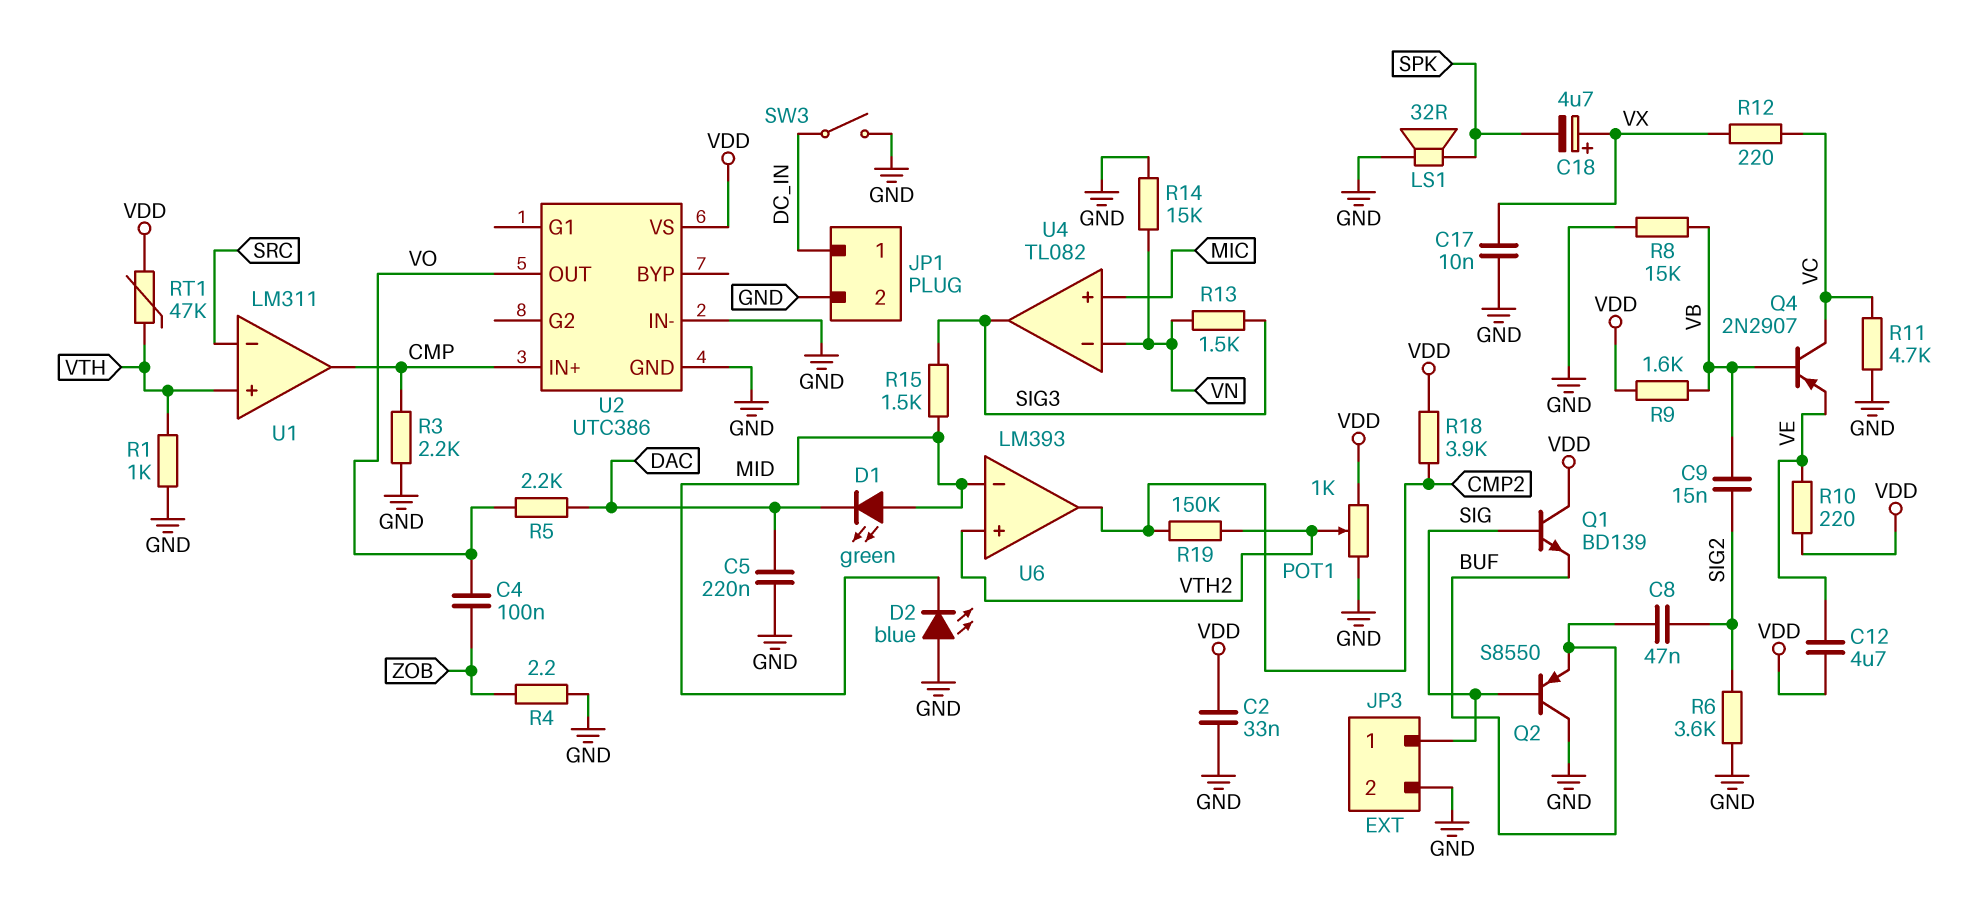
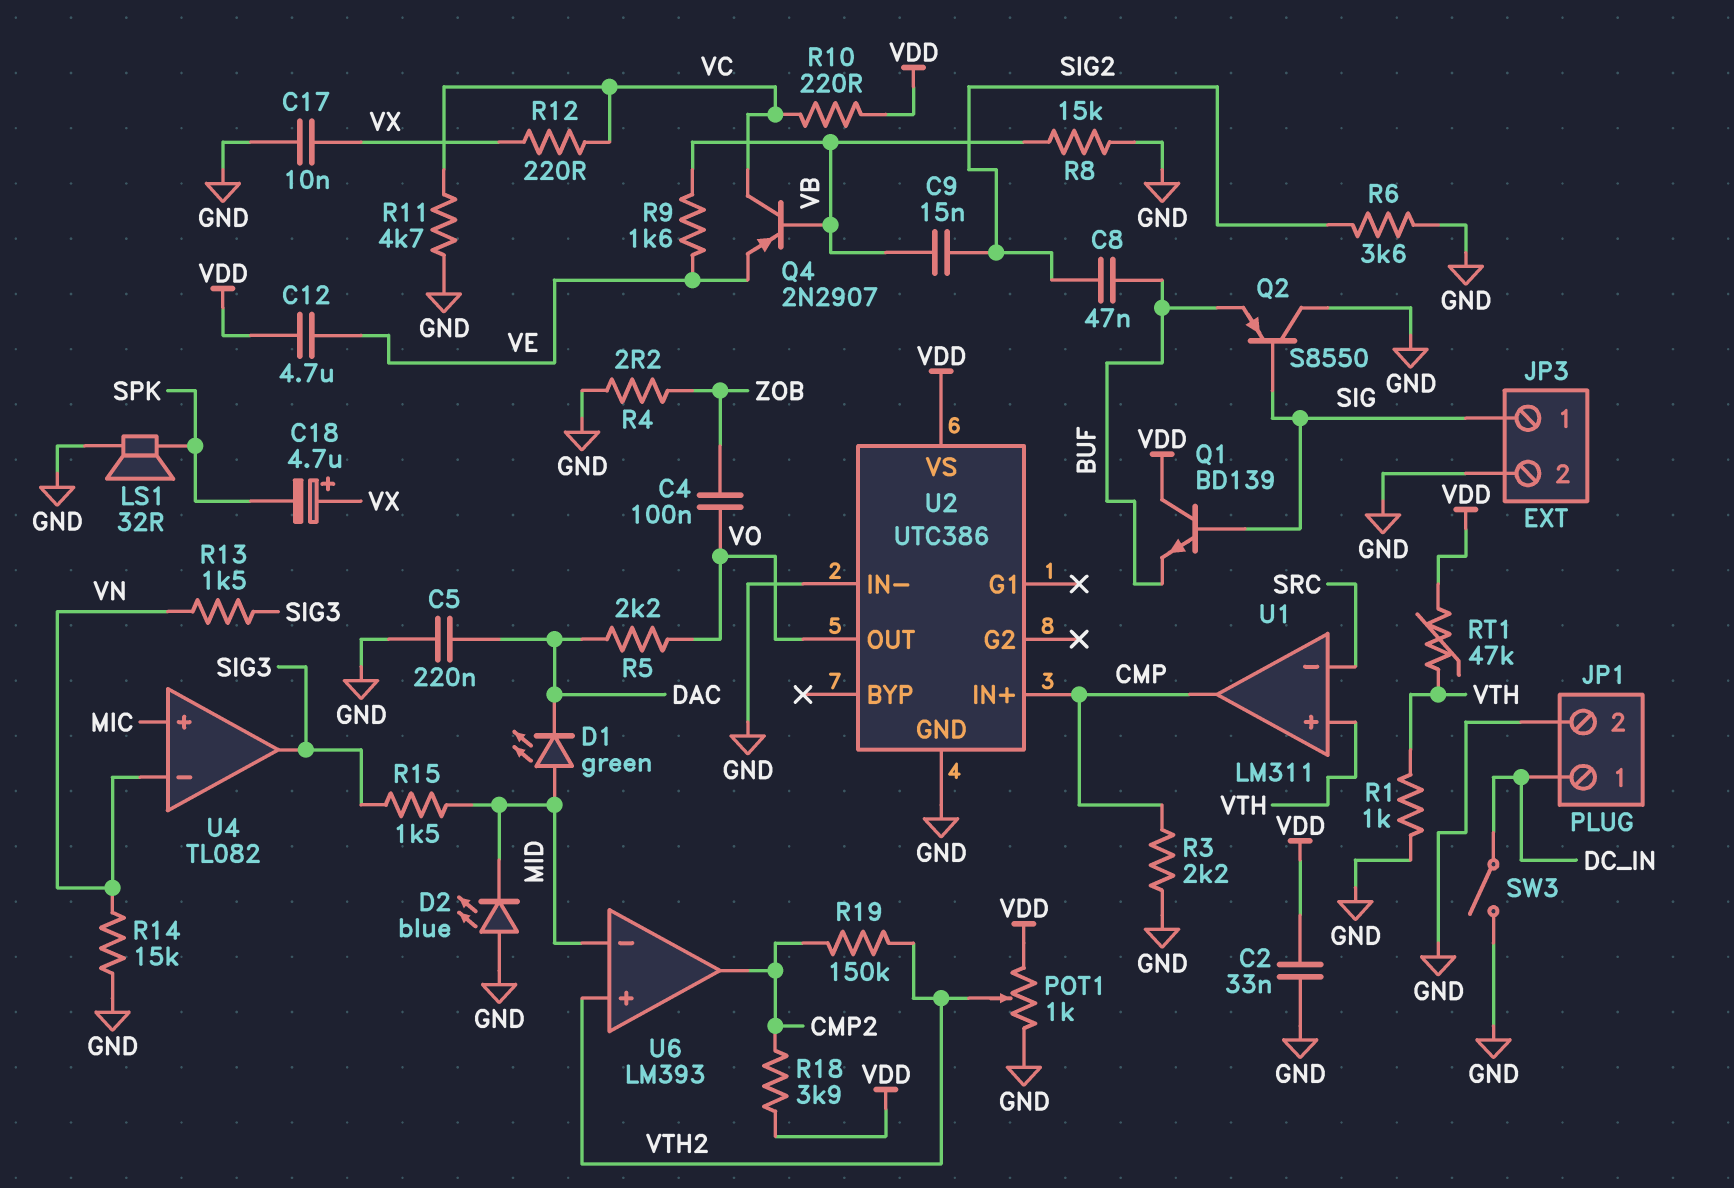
R9: 1.6k (VB, VDD) -> 1.6k (VB, VE)
R10: 220 (VDD, VE) -> 220 (VC, VDD)

